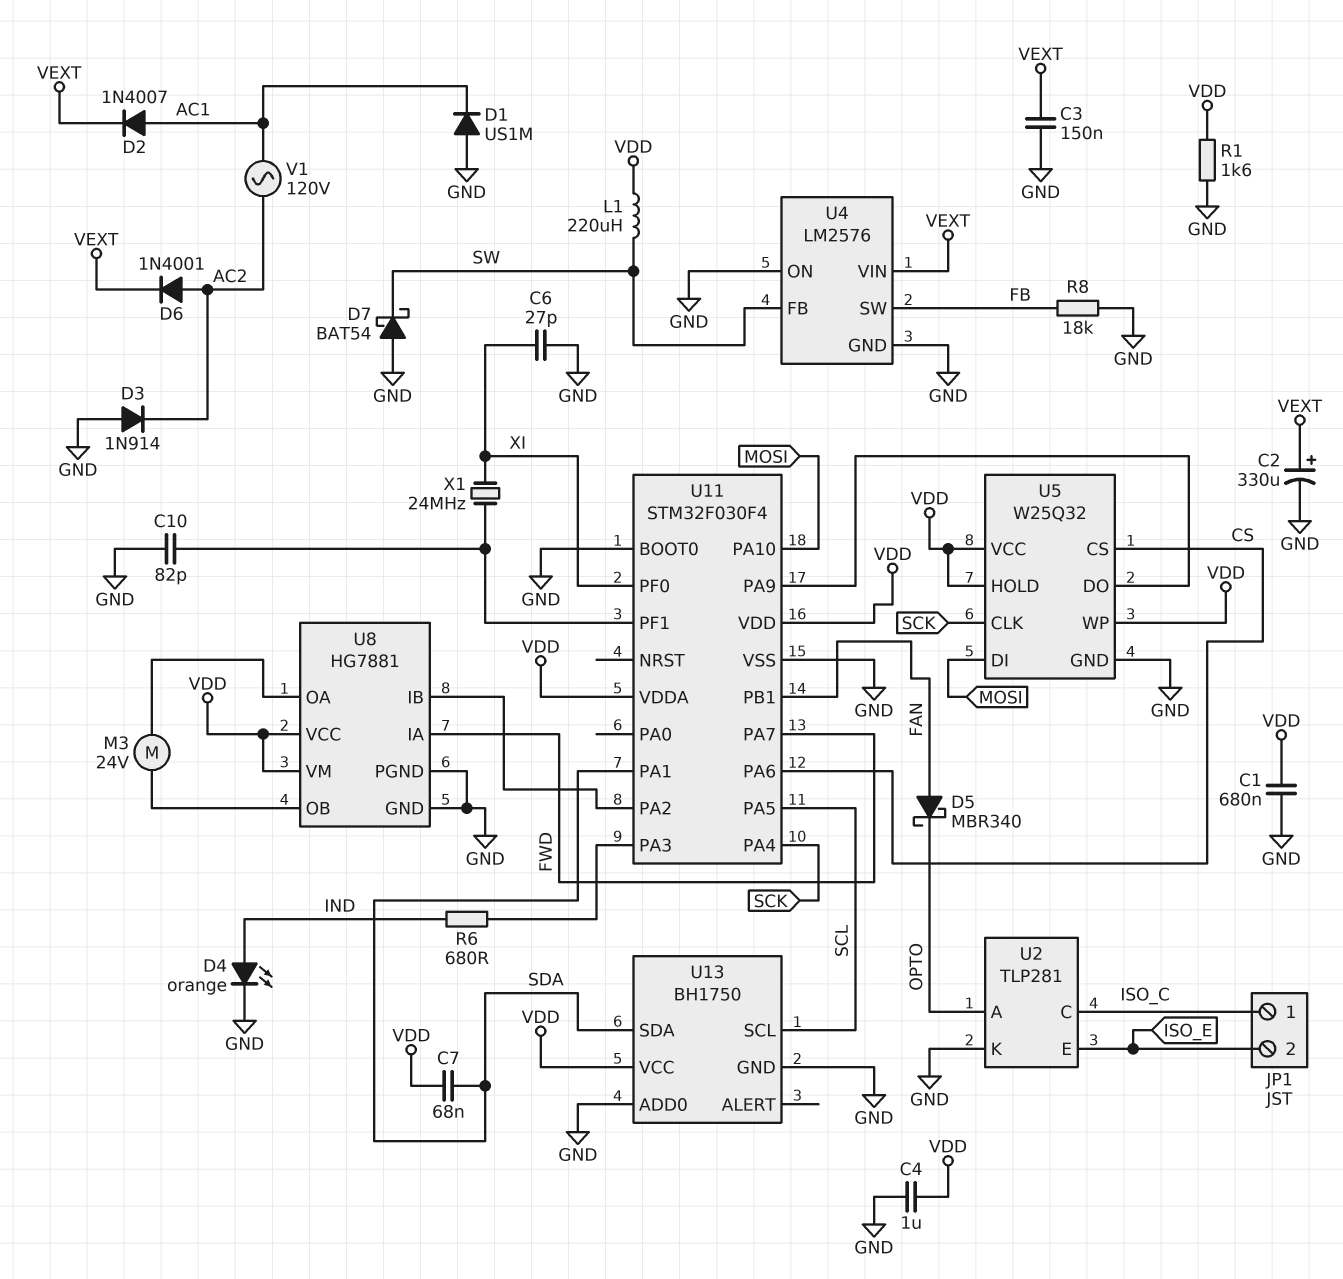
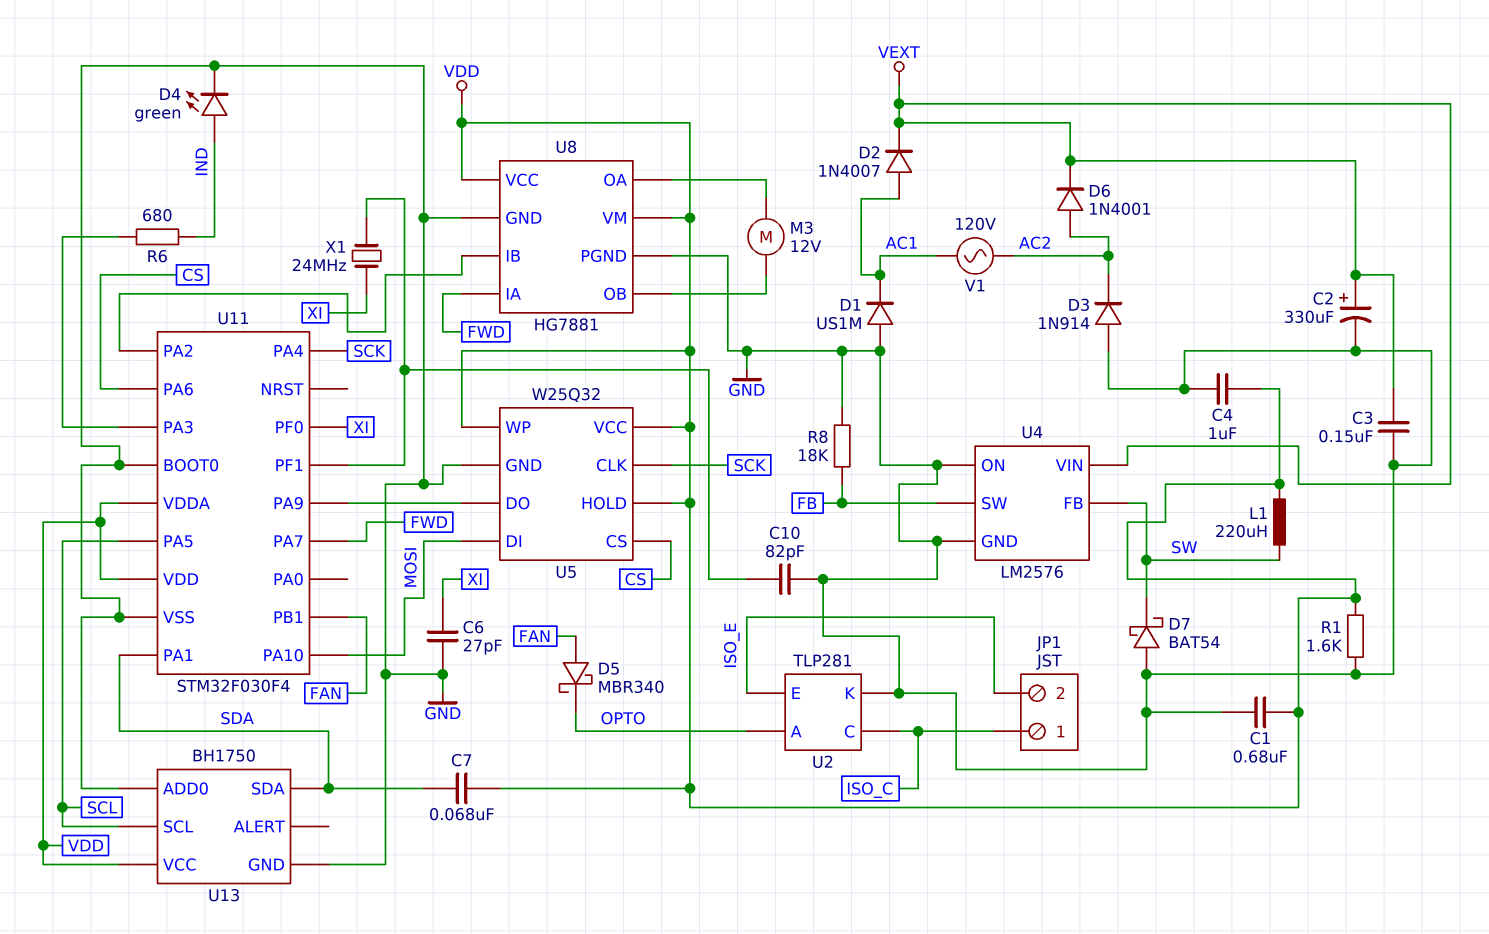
D4: LED orange (A IND, K GND) -> LED green (A IND, K GND)
M3: motor 24V (U8/OA, U8/OB) -> motor 12V (U8/OA, U8/OB)

